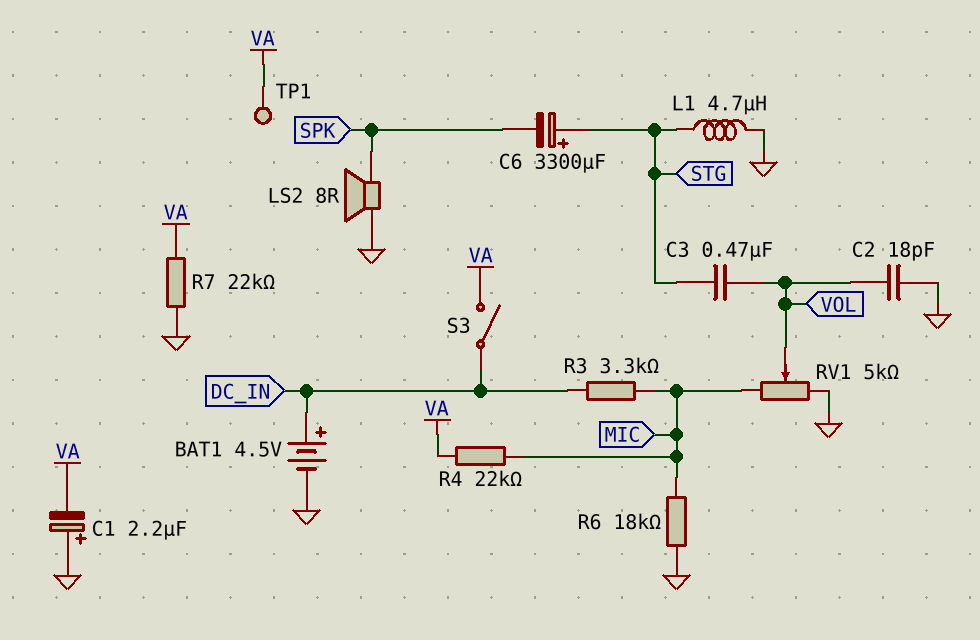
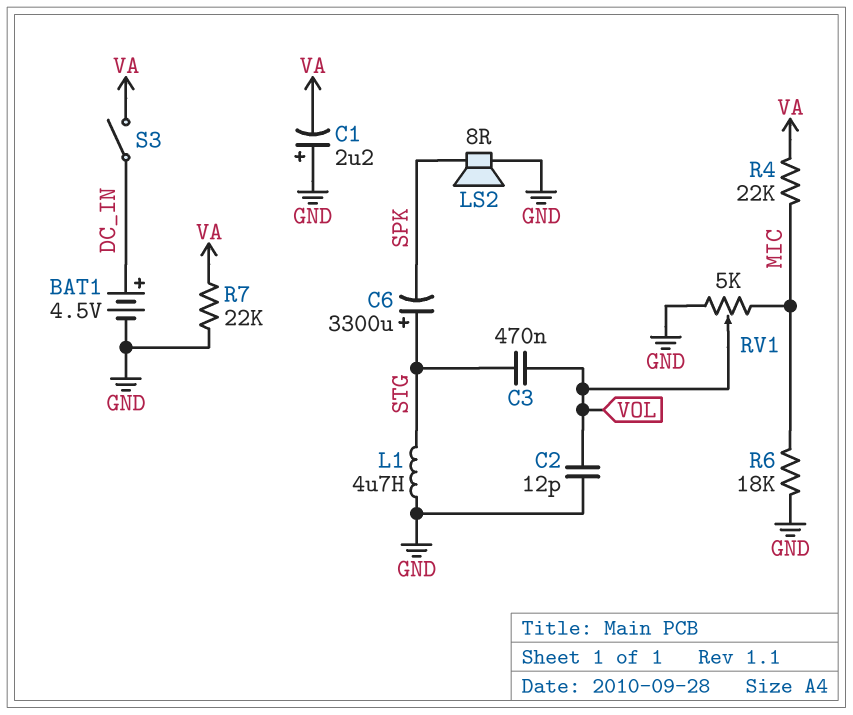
C2: 18pF (GND, VOL) -> 12pF (GND, VOL)
R3: 3.3k (DC_IN, MIC) -> none
TP1: test point (VA) -> none

